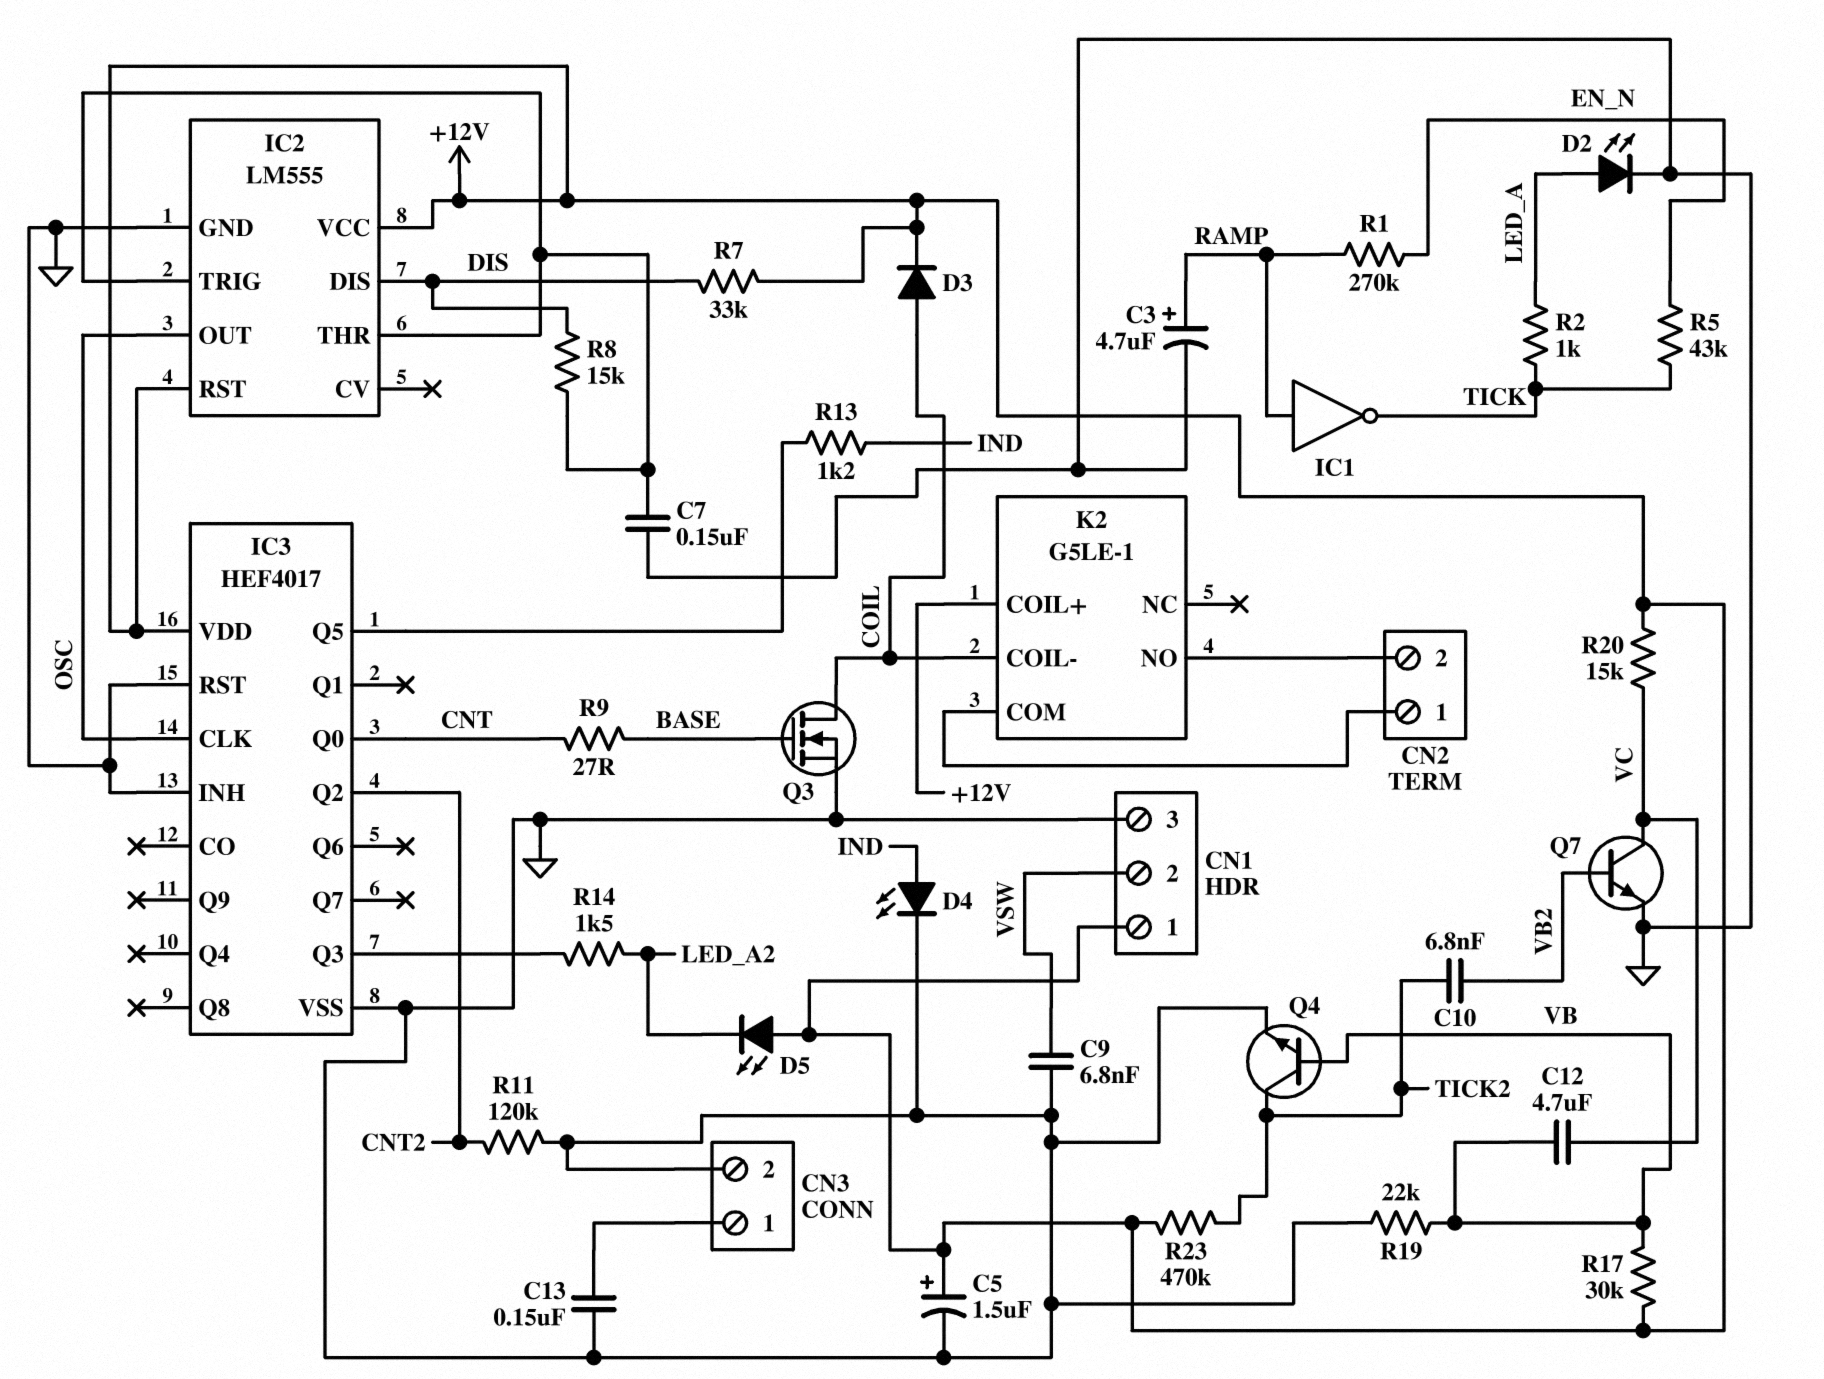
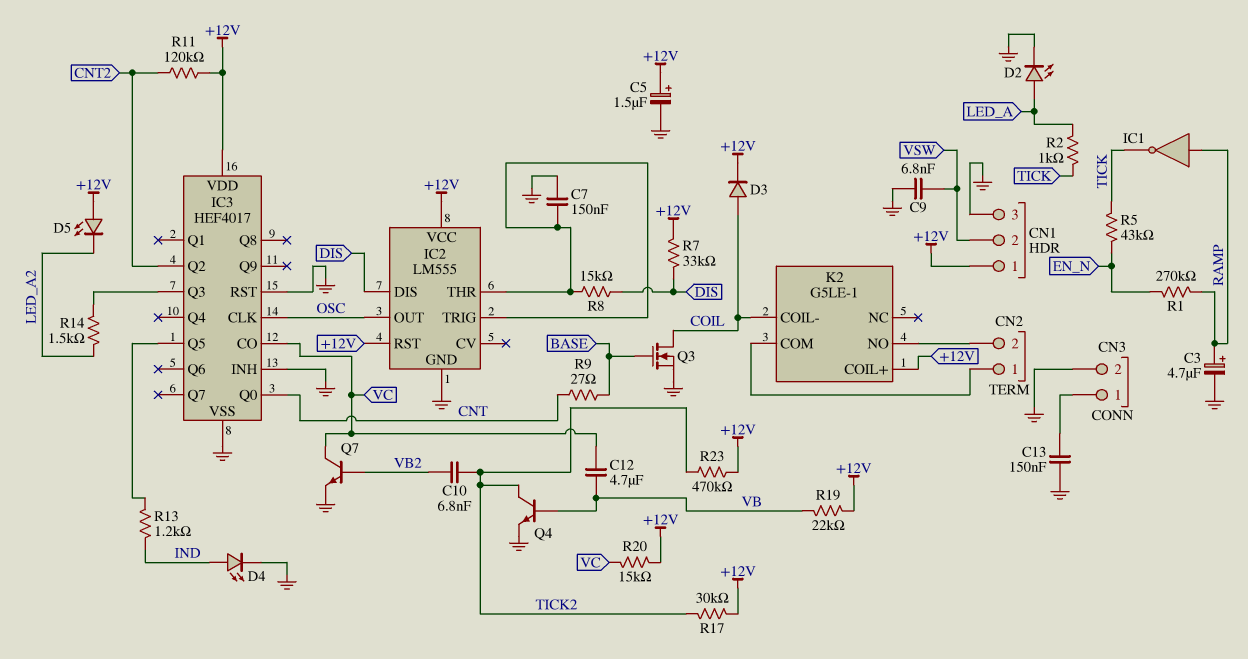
IC3 pin CO: none -> VC
R11: 120k (CNT2, GND) -> 120k (+12V, CNT2)
R17: 30k (+12V, VB) -> 30k (+12V, TICK2)
R19: 22k (GND, VB) -> 22k (+12V, VB)

